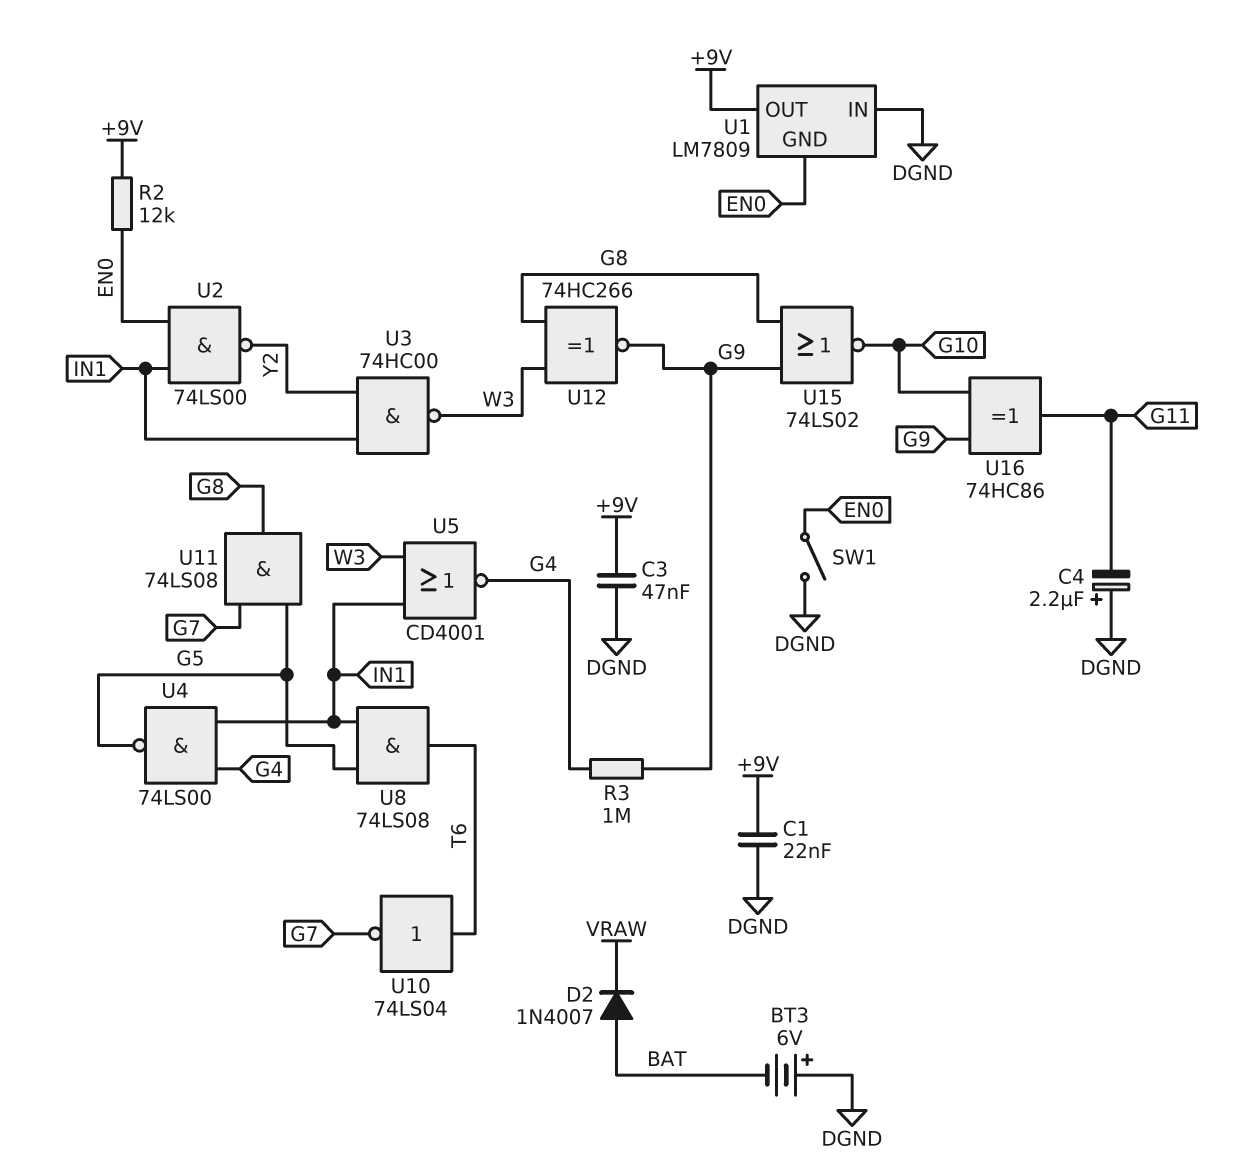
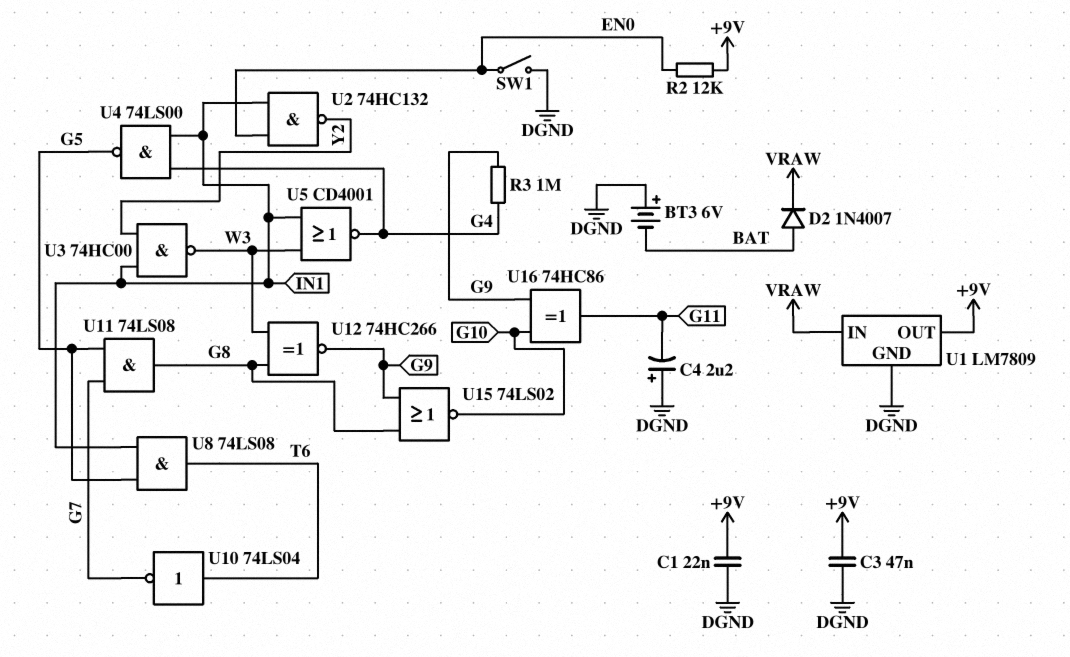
U1 pin GND: EN0 -> DGND
U1 pin IN: DGND -> VRAW
U2: NAND 74LS00 (in EN0, in IN1, out Y2) -> NAND 74HC132 (in EN0, in IN1, out Y2)

